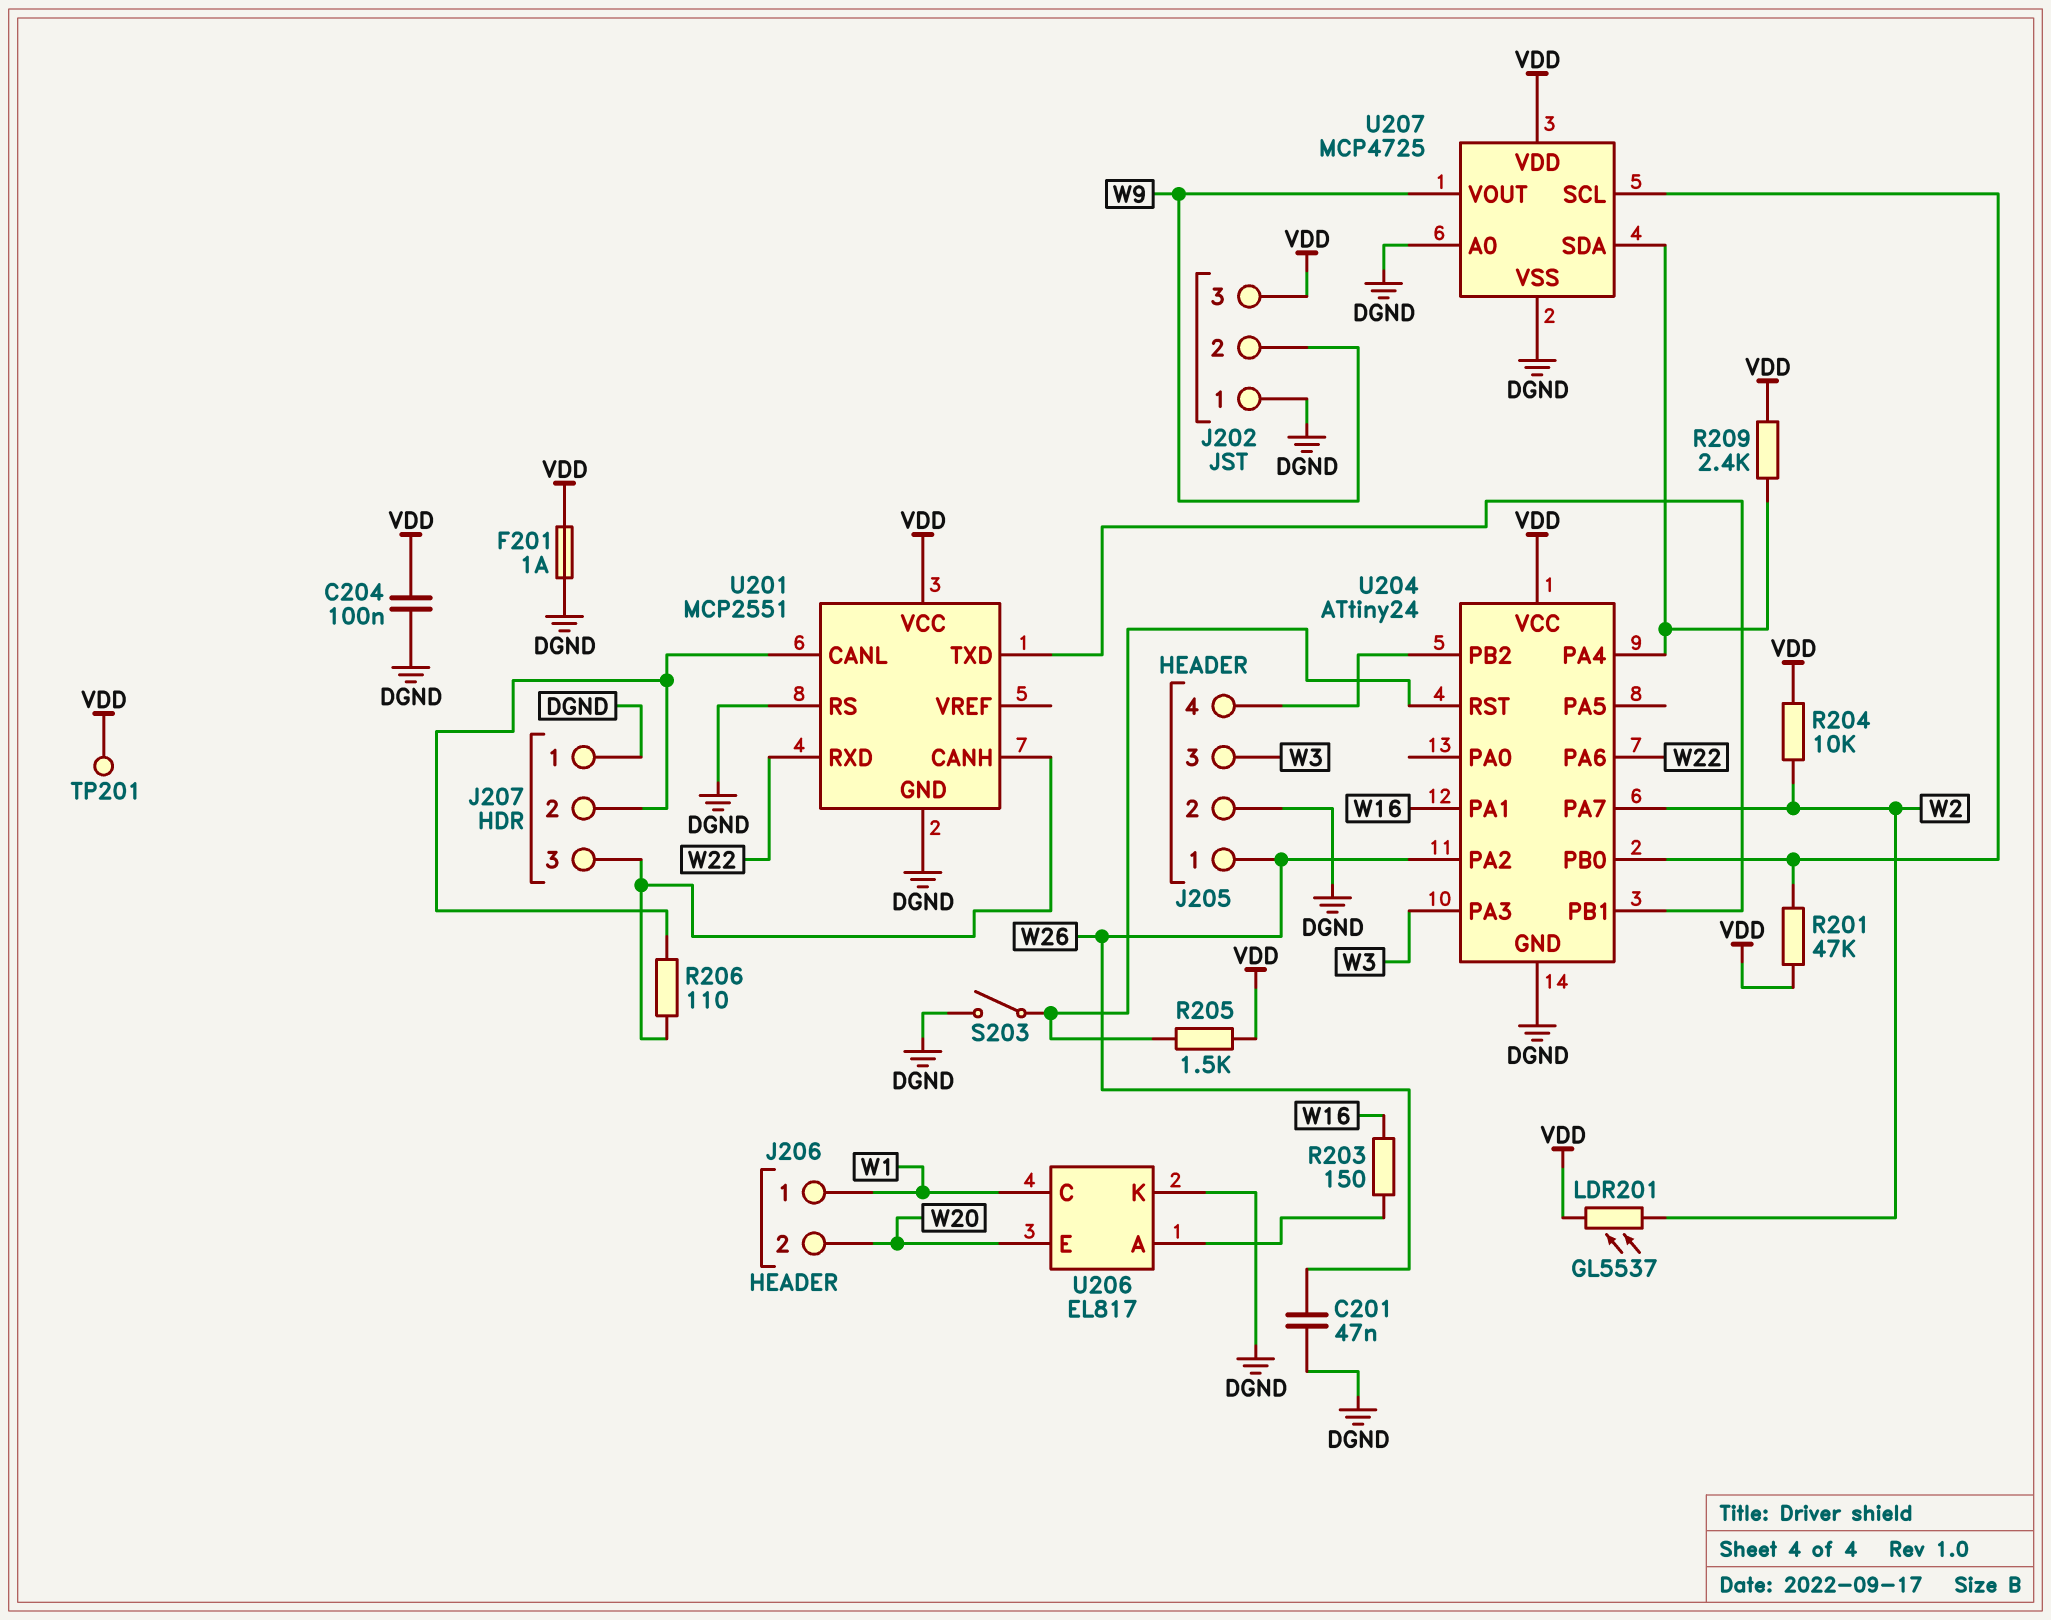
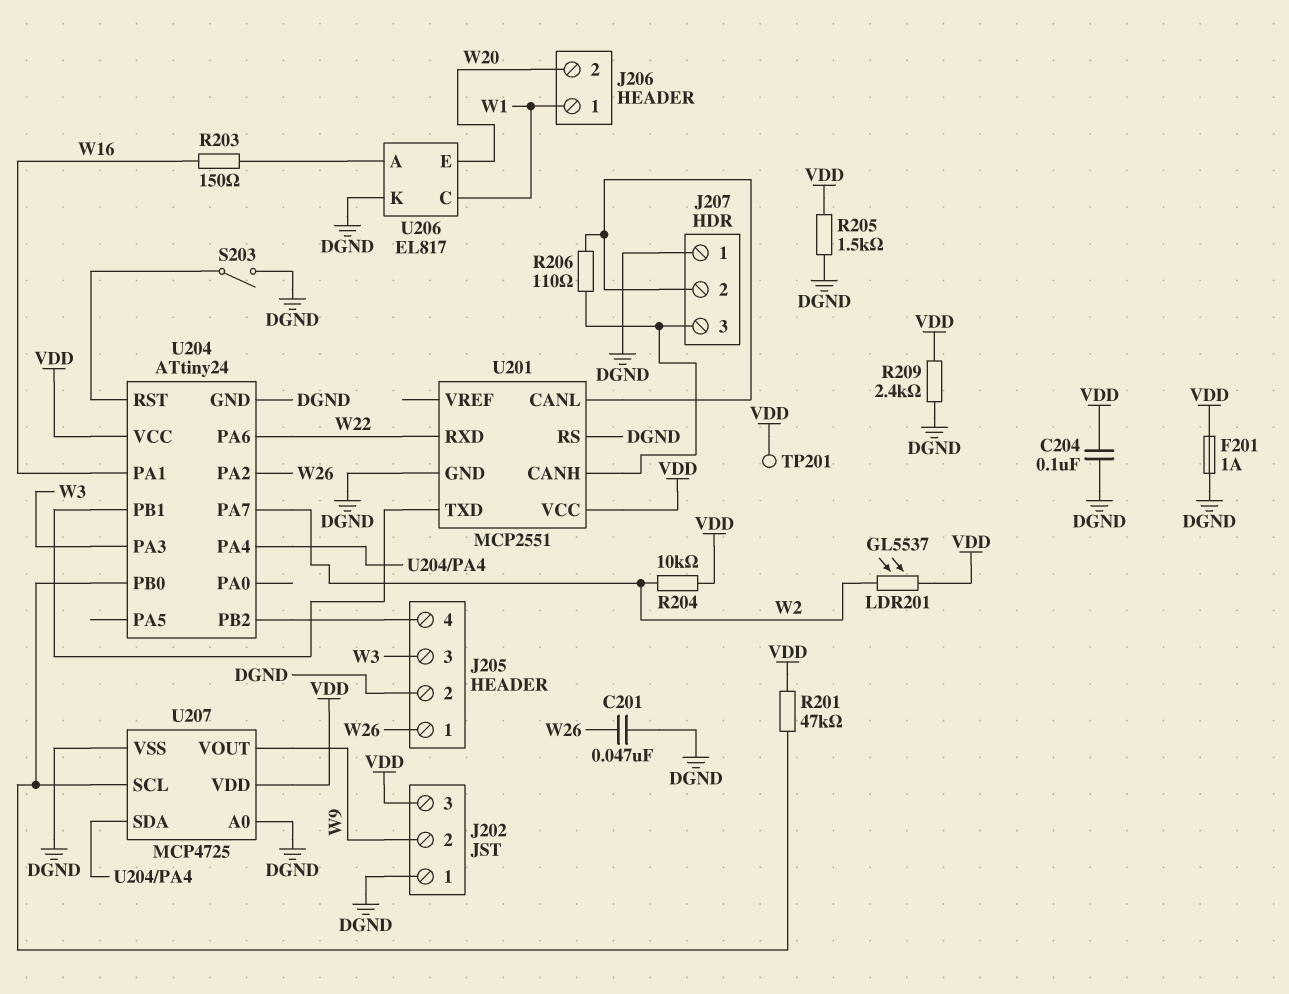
R205: 1.5k (U204/RST, VDD) -> 1.5k (DGND, VDD)
R209: 2.4k (U204/PA4, VDD) -> 2.4k (DGND, VDD)

